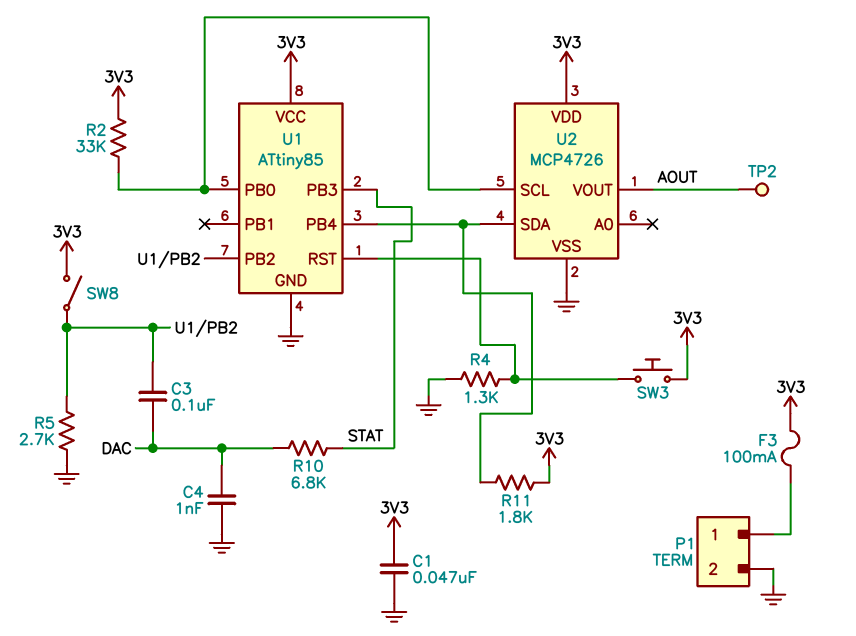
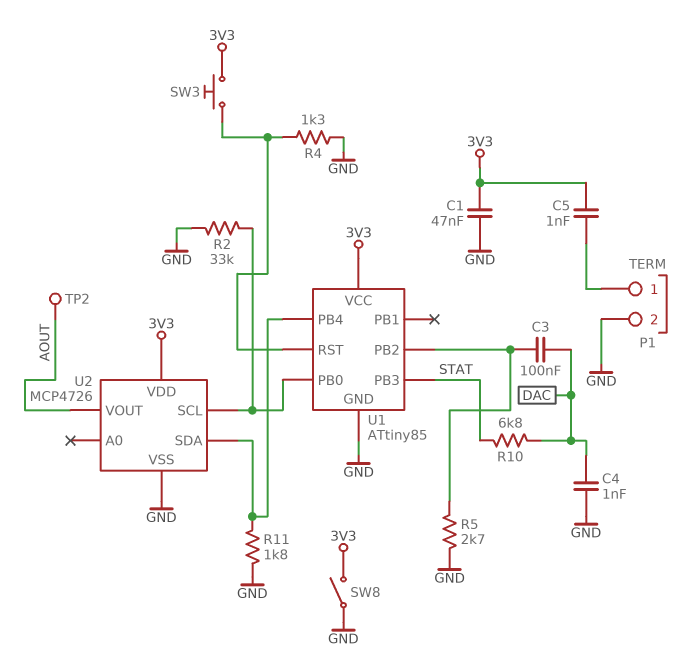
C5: none -> 1nF (3V3, P1/1)
F3: 100mA (3V3, P1/1) -> none
R2: 33k (3V3, U1/PB0) -> 33k (GND, U1/PB0)
R11: 1.8k (3V3, U1/PB4) -> 1.8k (GND, U1/PB4)
SW8: switch (3V3, U1/PB2) -> switch (3V3, GND)

